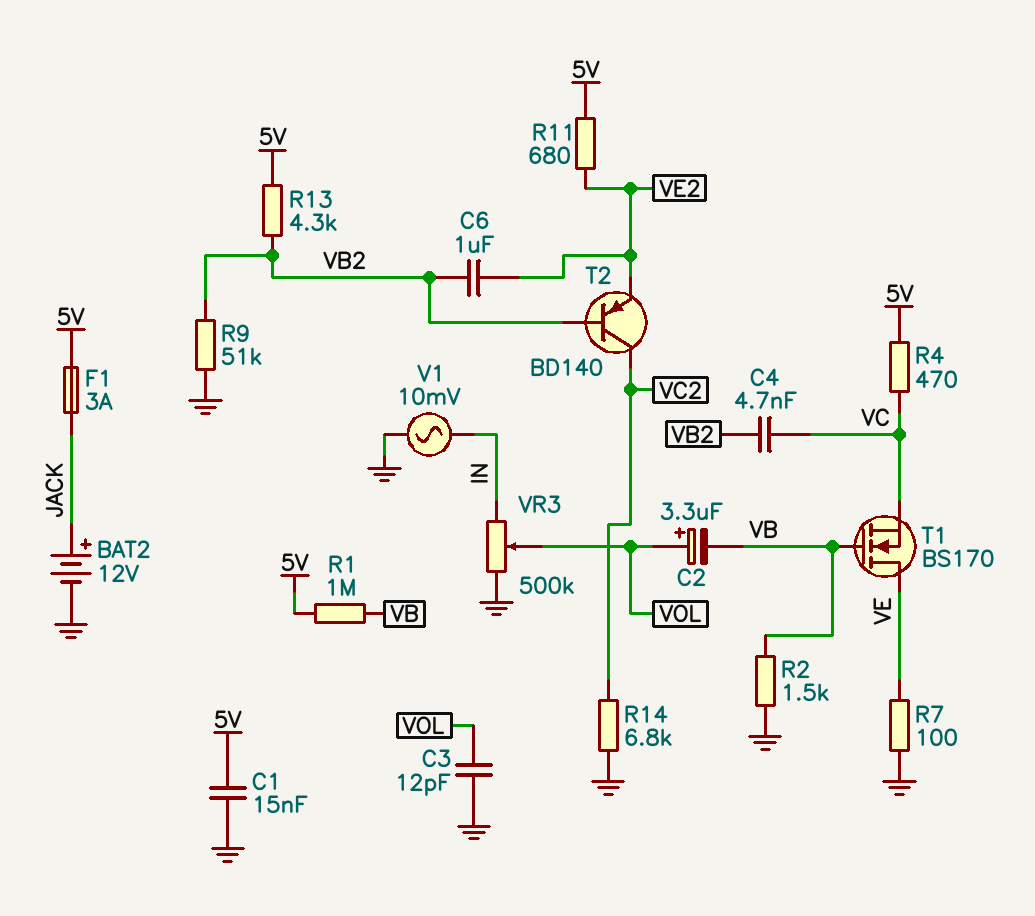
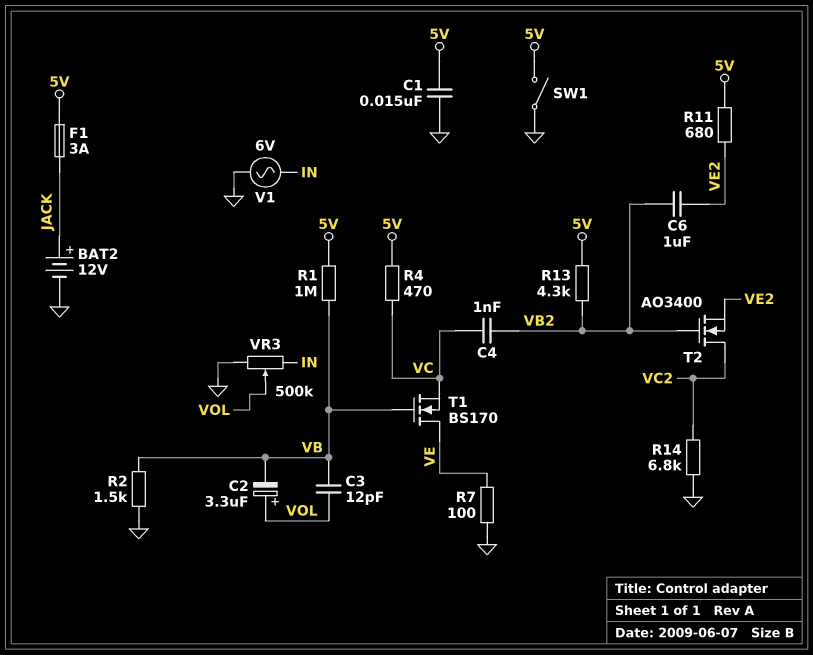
C3: 12pF (GND, VOL) -> 12pF (VB, VOL)
C4: 4.7nF (VB2, VC) -> 1nF (VB2, VC)
R9: 51k (GND, VB2) -> none
SW1: none -> switch (5V, GND)
T2: PNP BD140 (B VB2, C VC2, E VE2) -> NMOS AO3400 (G VB2, D VC2, S VE2)
V1: AC 10mV (GND, IN) -> AC 6V (GND, IN)

